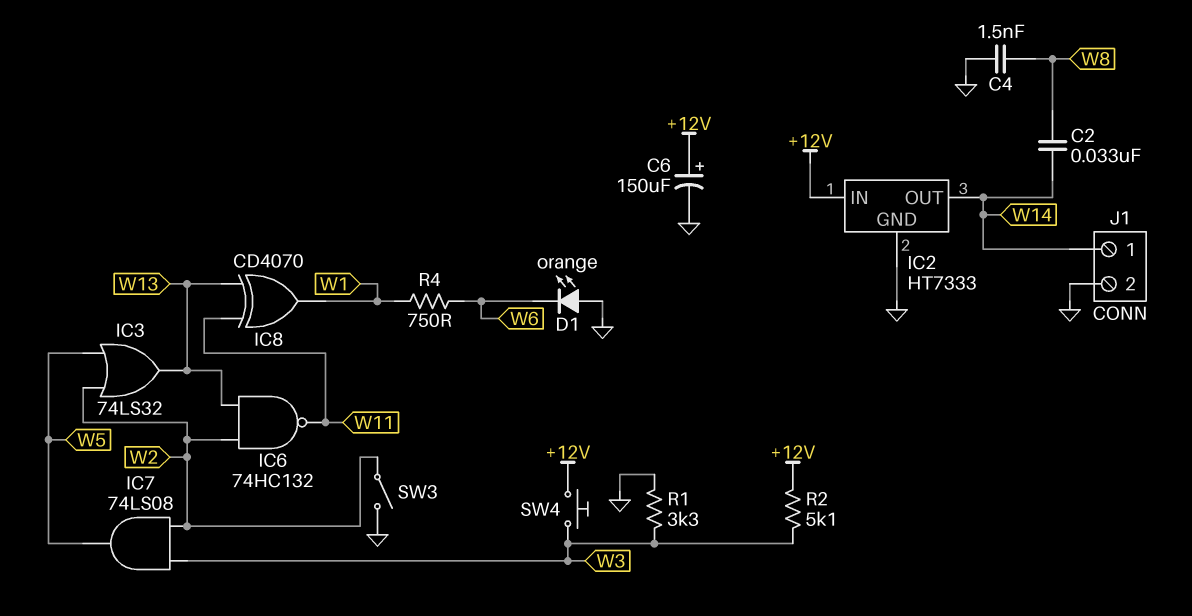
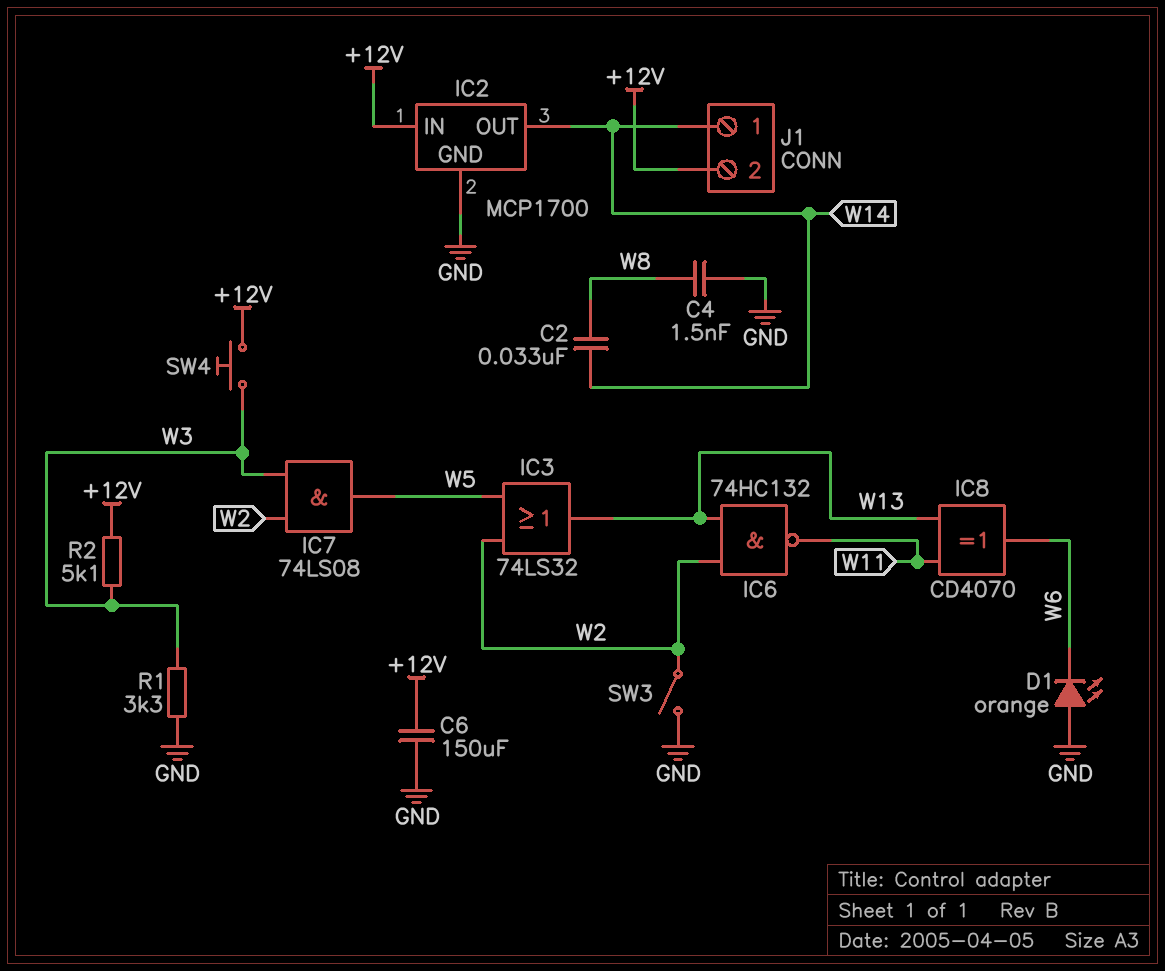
C6: 150uF (plus +12V, minus GND) -> 150uF (+12V, GND)
IC2: HT7333 -> MCP1700
IC8: XOR CD4070 (in W11, in W13, out W1) -> XOR CD4070 (in W11, in W13, out W6)
J1 pin 2: GND -> +12V
R4: 750 (W1, W6) -> none

